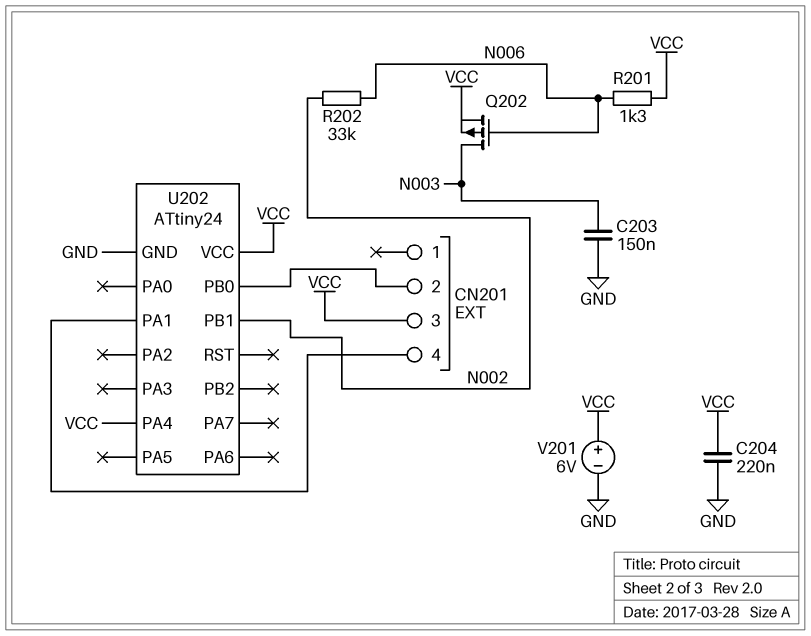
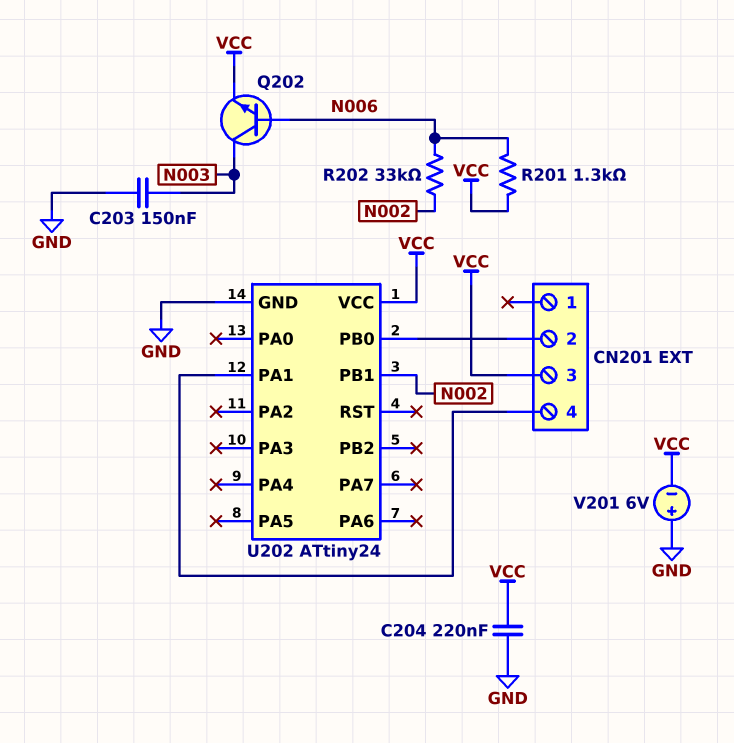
Q202: PMOS (G N006, D N003, S VCC) -> NPN (B N006, C N003, E VCC)
U202 pin PA4: VCC -> none
V201: 6V (plus VCC, minus GND) -> 6V (plus GND, minus VCC)

